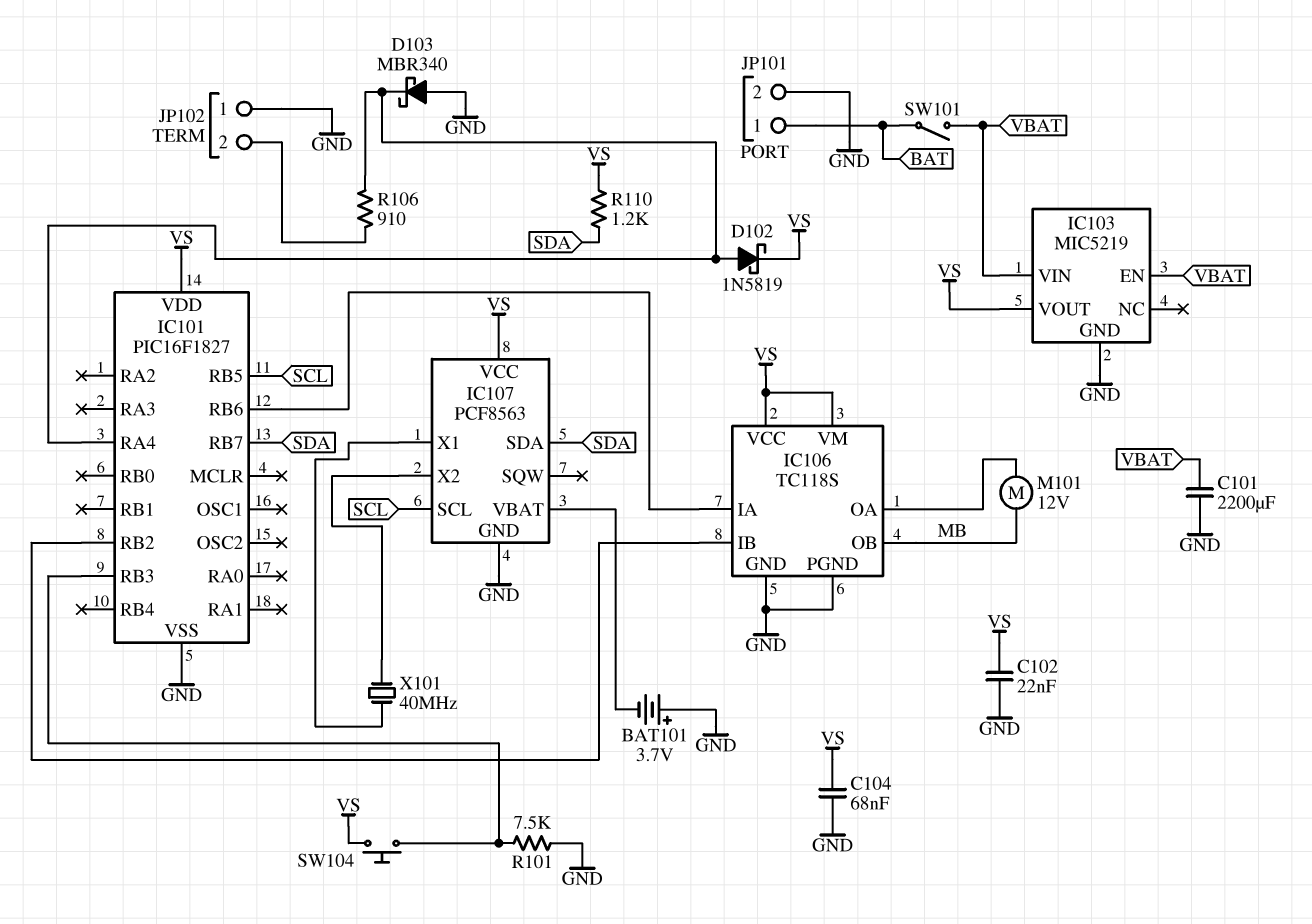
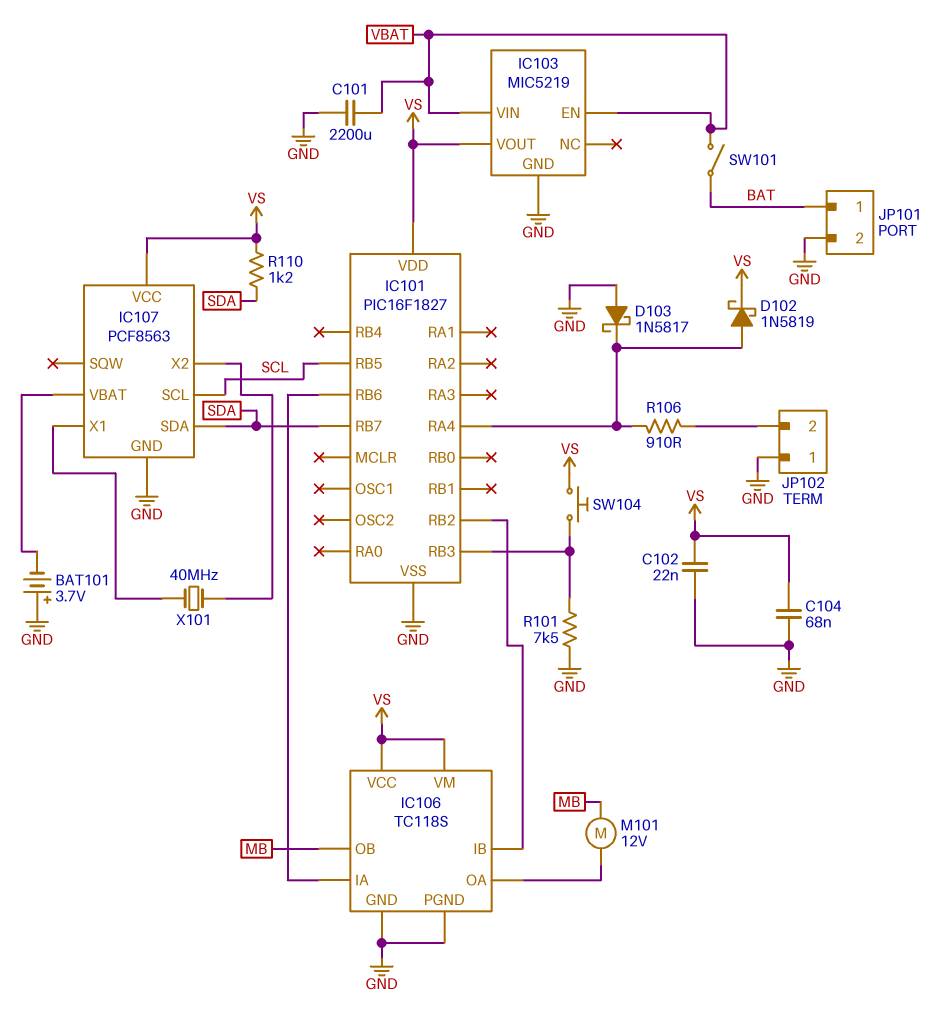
D103: schottky MBR340 (A GND, K IC101/RA4) -> schottky 1N5817 (A GND, K IC101/RA4)

